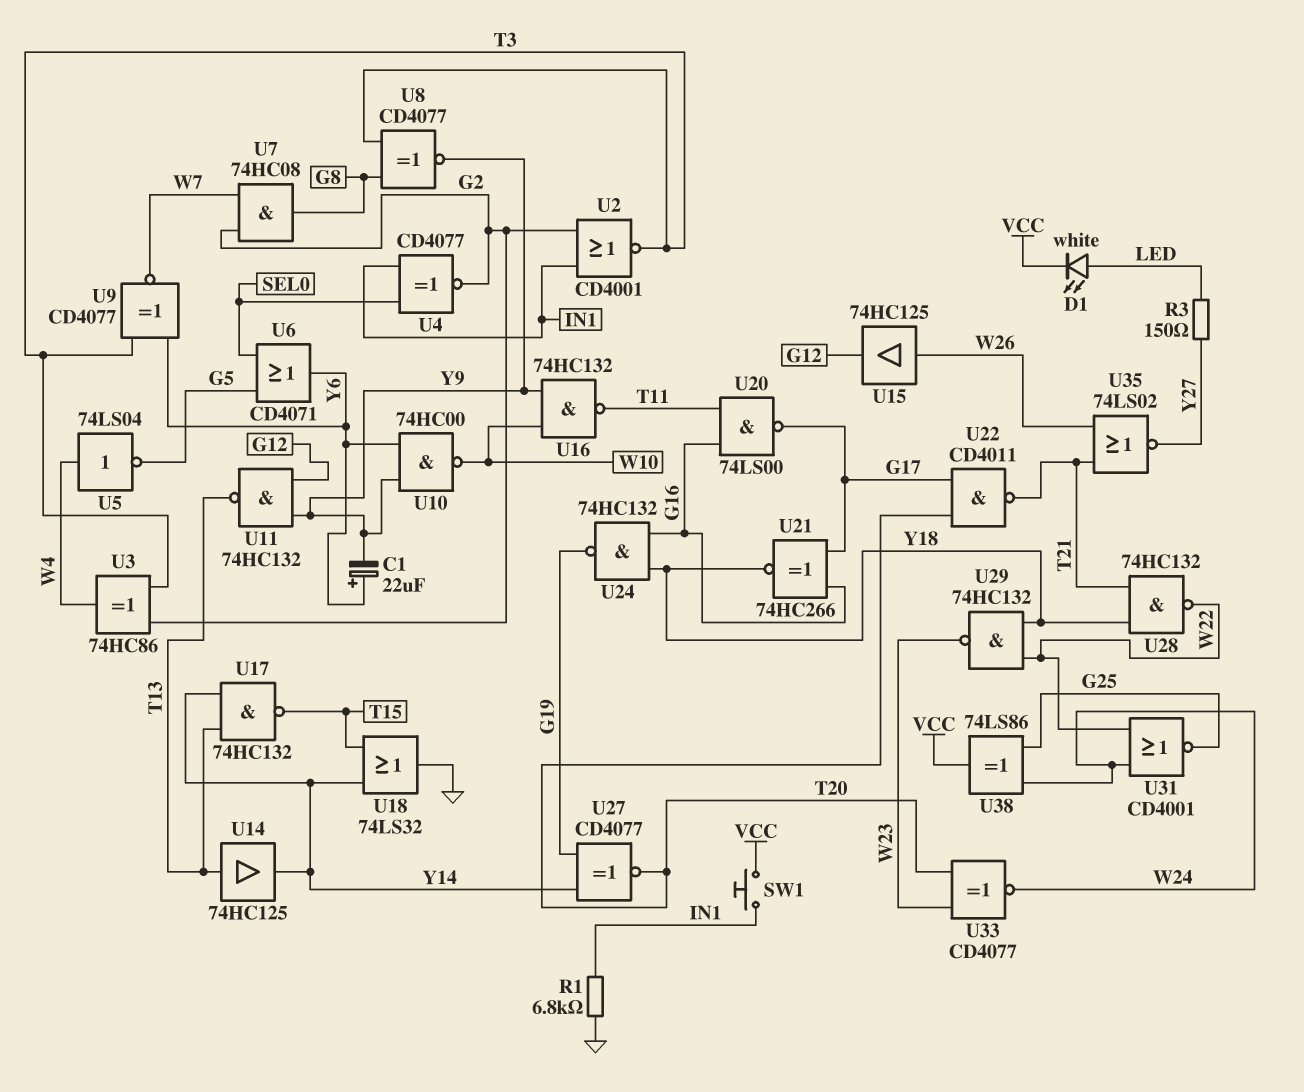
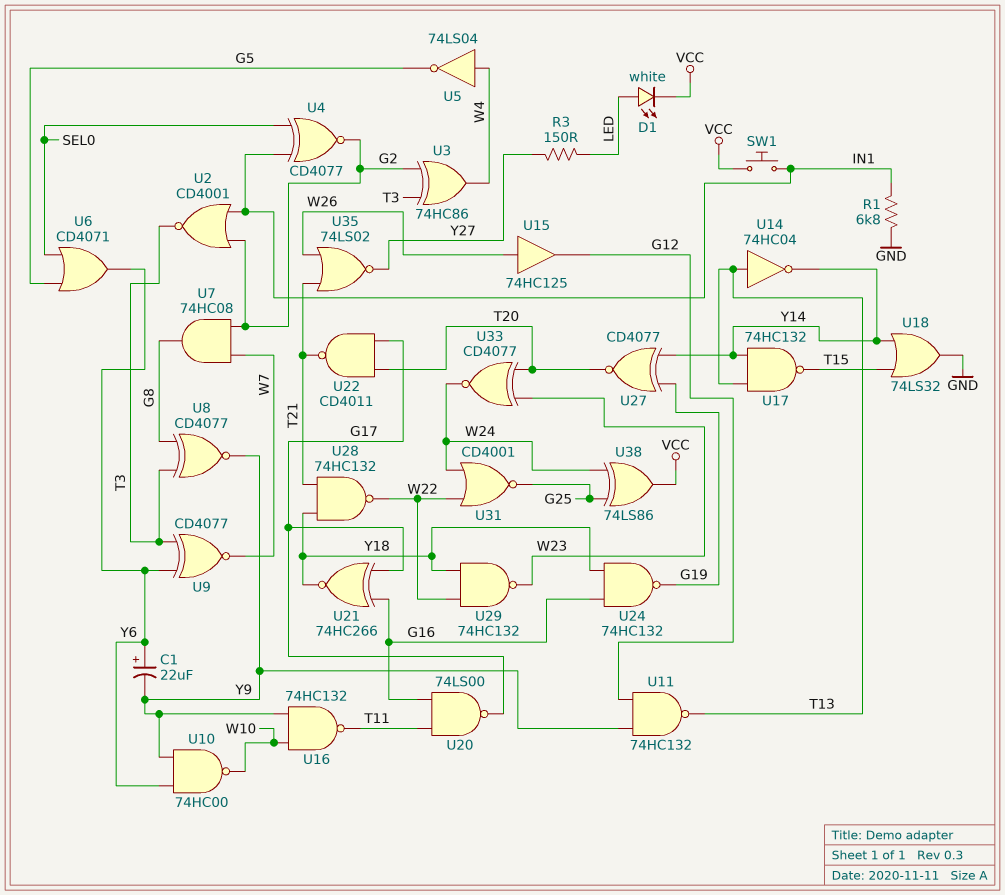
U14: buffer 74HC125 (in T13, out Y14) -> NOT 74HC04 (in T13, out Y14)

